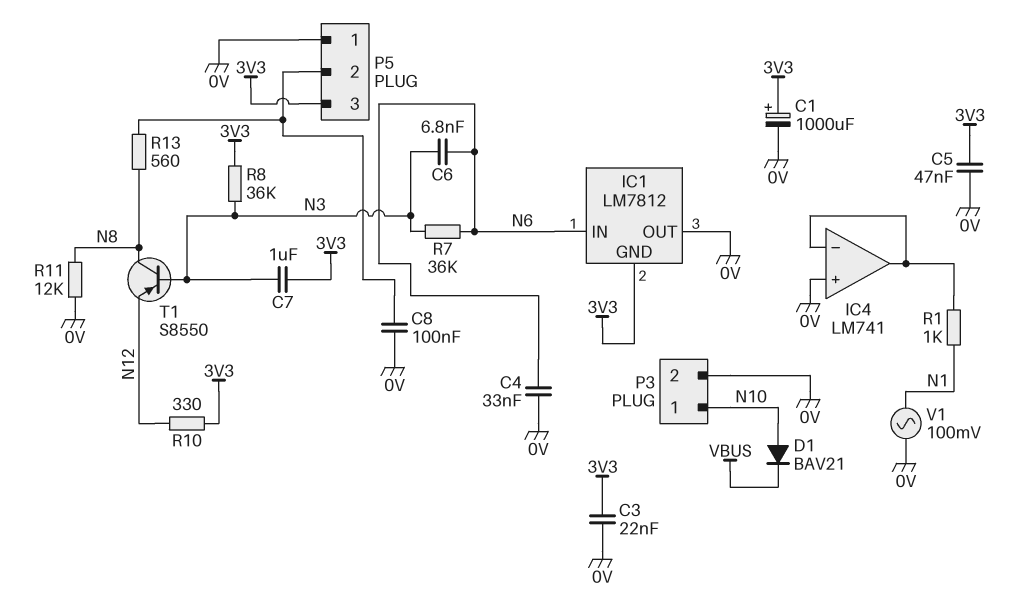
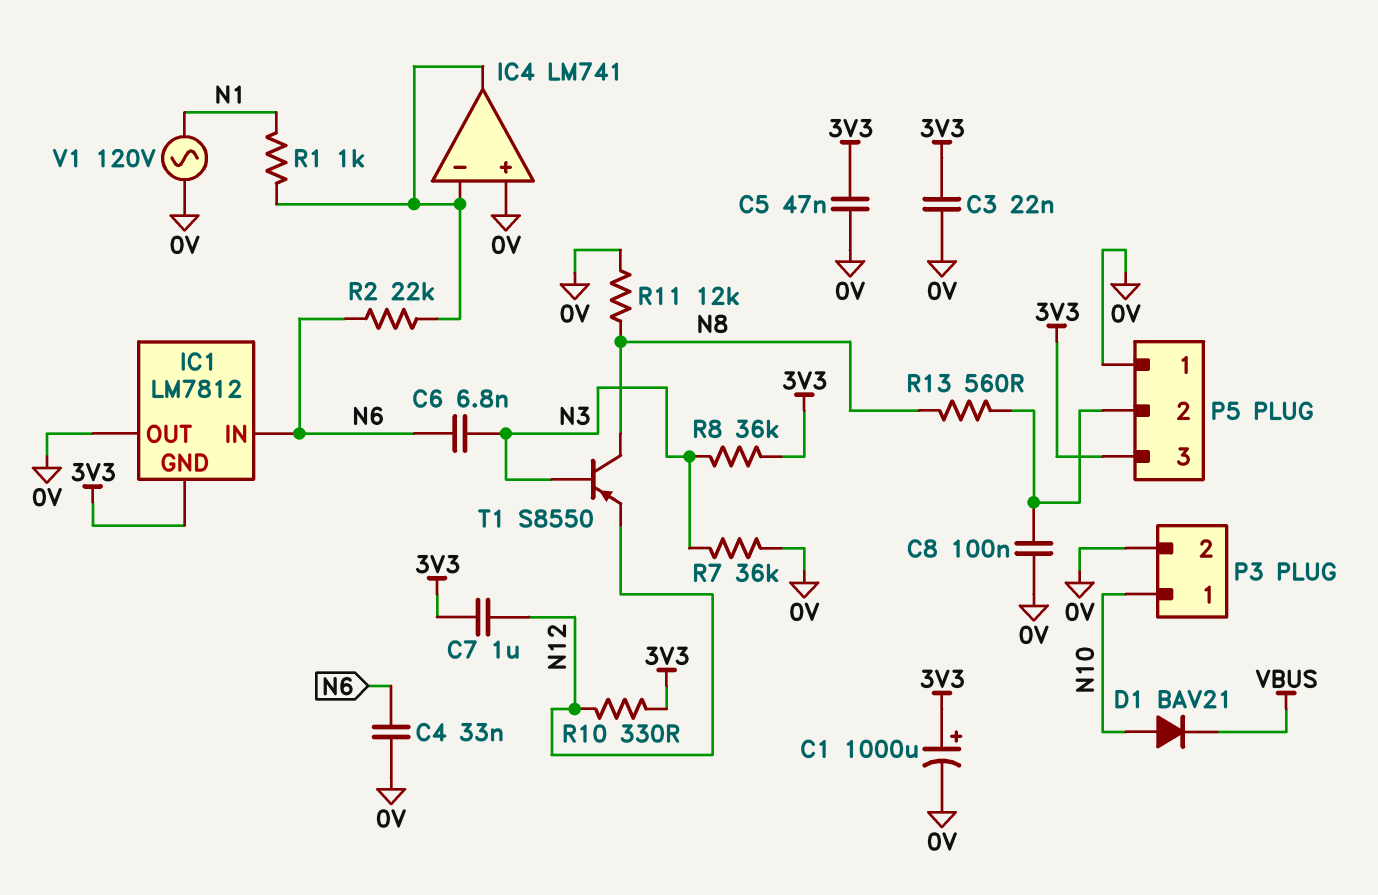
C7: 1uF (3V3, N3) -> 1uF (3V3, N12)
R2: none -> 22k (IC4/in-, N6)
R7: 36k (N3, N6) -> 36k (0V, N3)
V1: AC 100mV (0V, N1) -> AC 120V (0V, N1)

